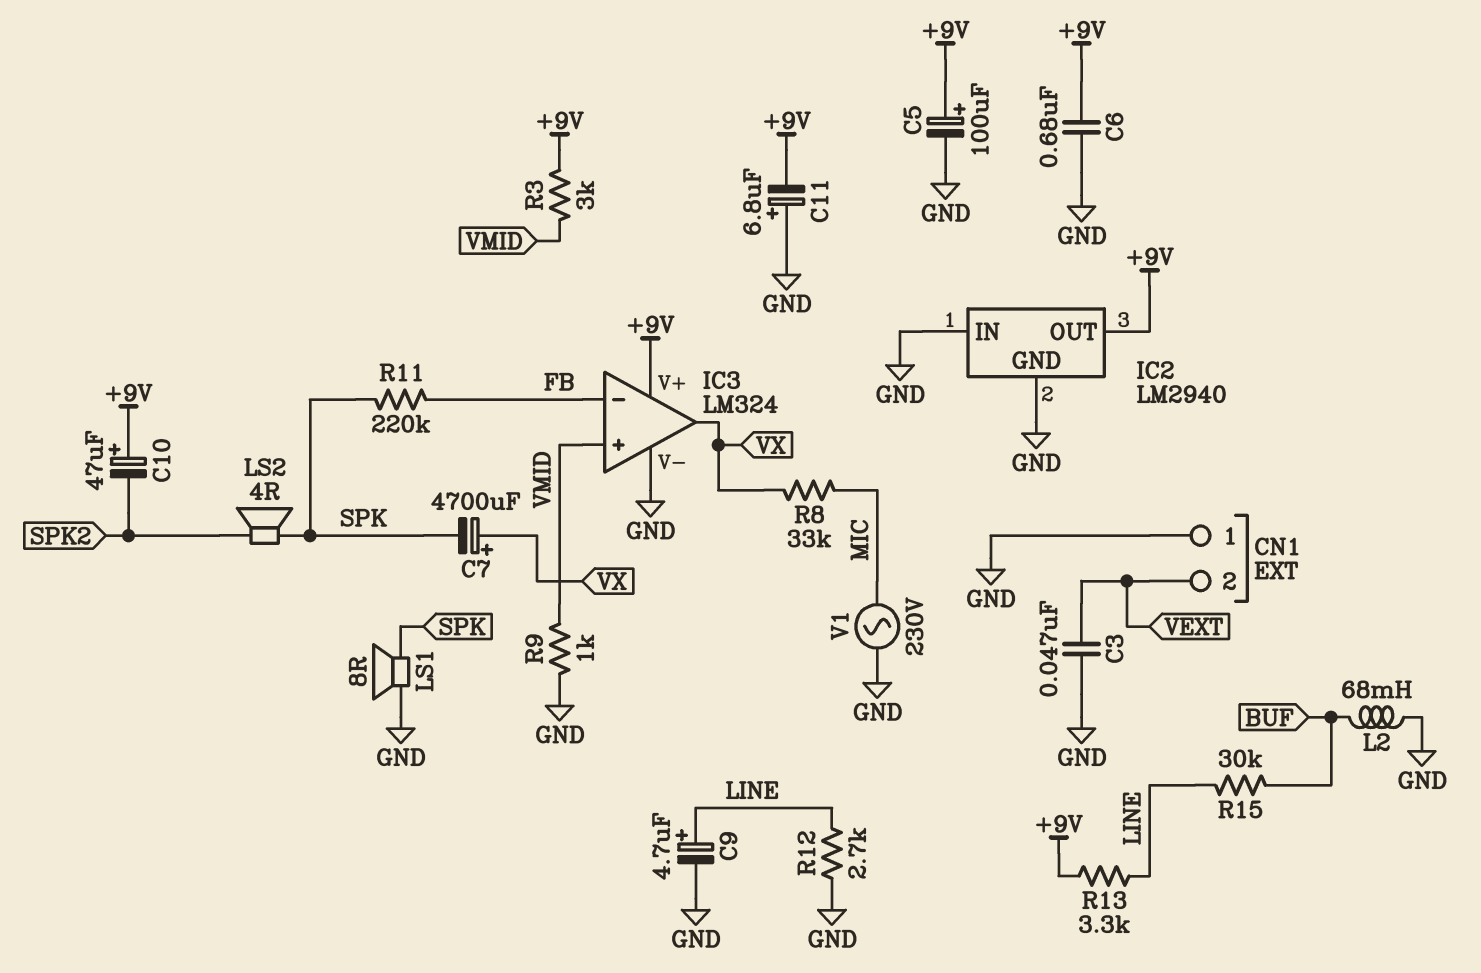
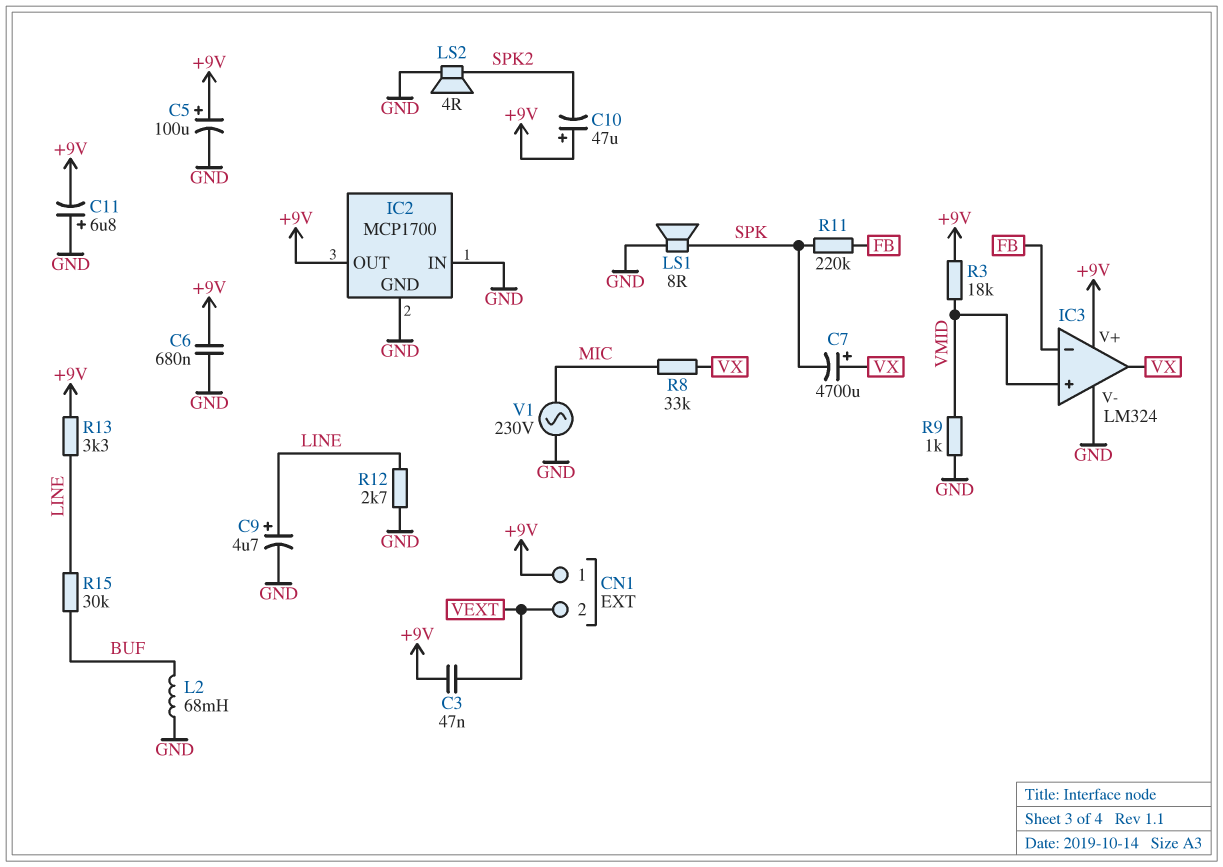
C3: 47nF (GND, VEXT) -> 47nF (+9V, VEXT)
CN1 pin 1: GND -> +9V
IC2: LM2940 -> MCP1700
LS2: speaker 4R (SPK, SPK2) -> speaker 4R (GND, SPK2)
R3: 3k (+9V, VMID) -> 18k (+9V, VMID)

